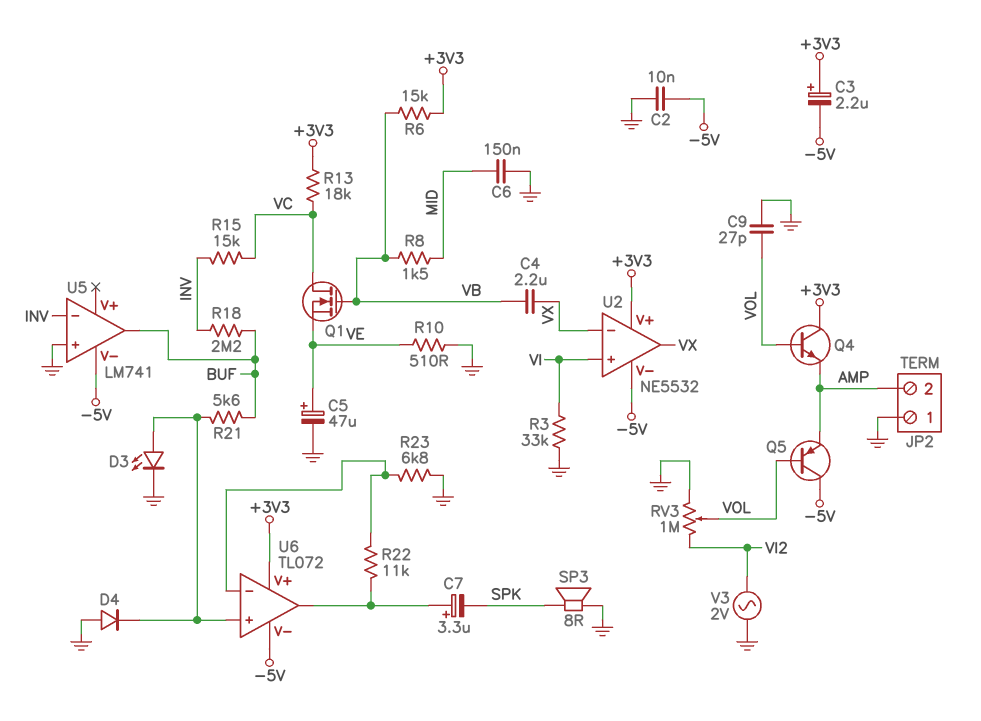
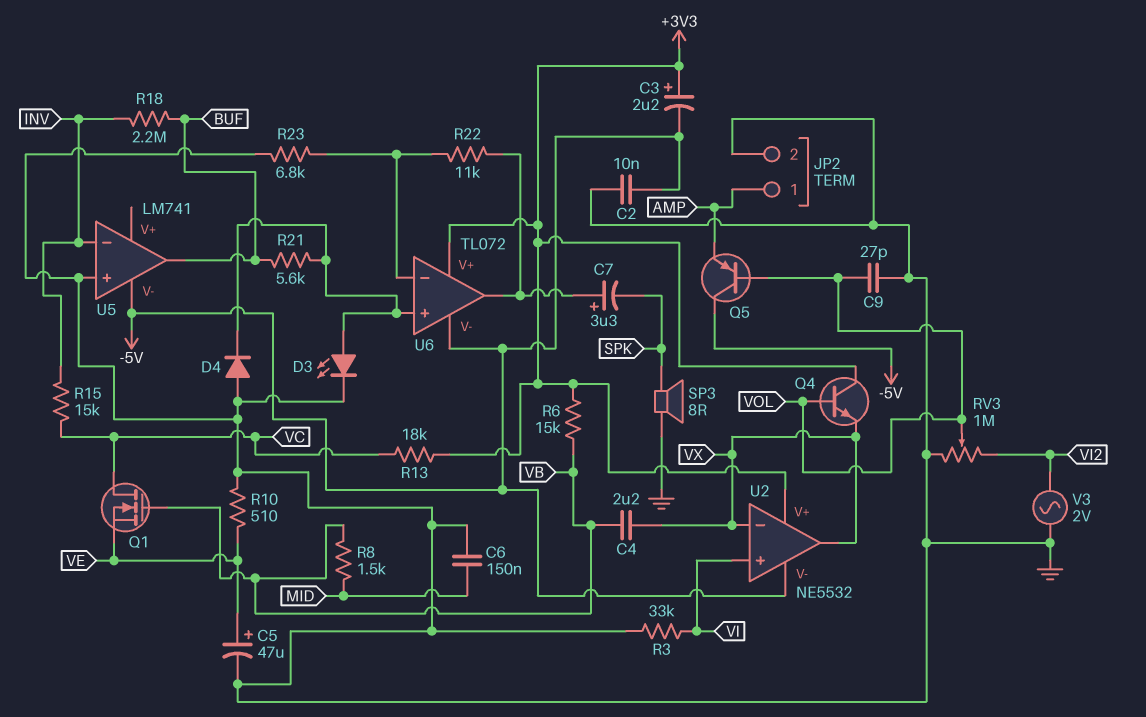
JP2 pin 1: GND -> AMP
JP2 pin 2: AMP -> GND
Q4: NPN (B VOL, C +3V3, E AMP) -> NPN (B VOL, C +3V3, E VX)

